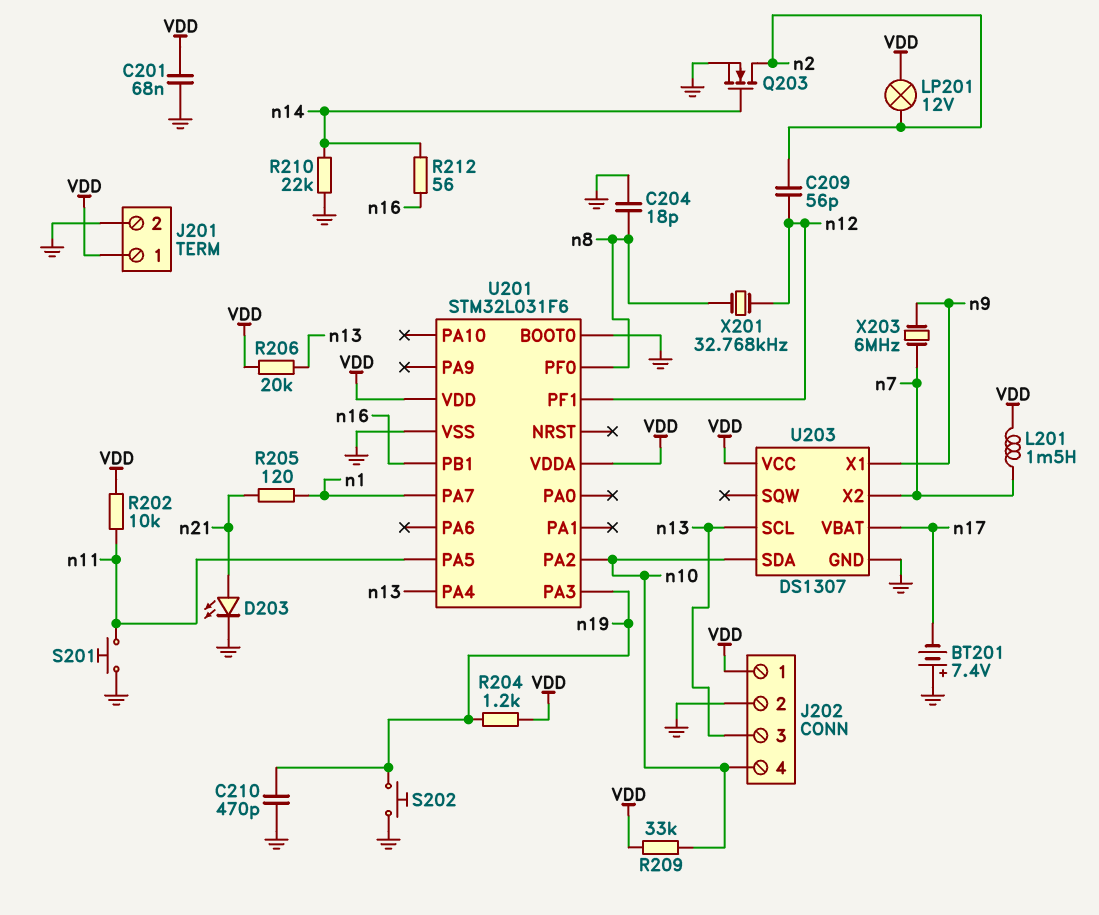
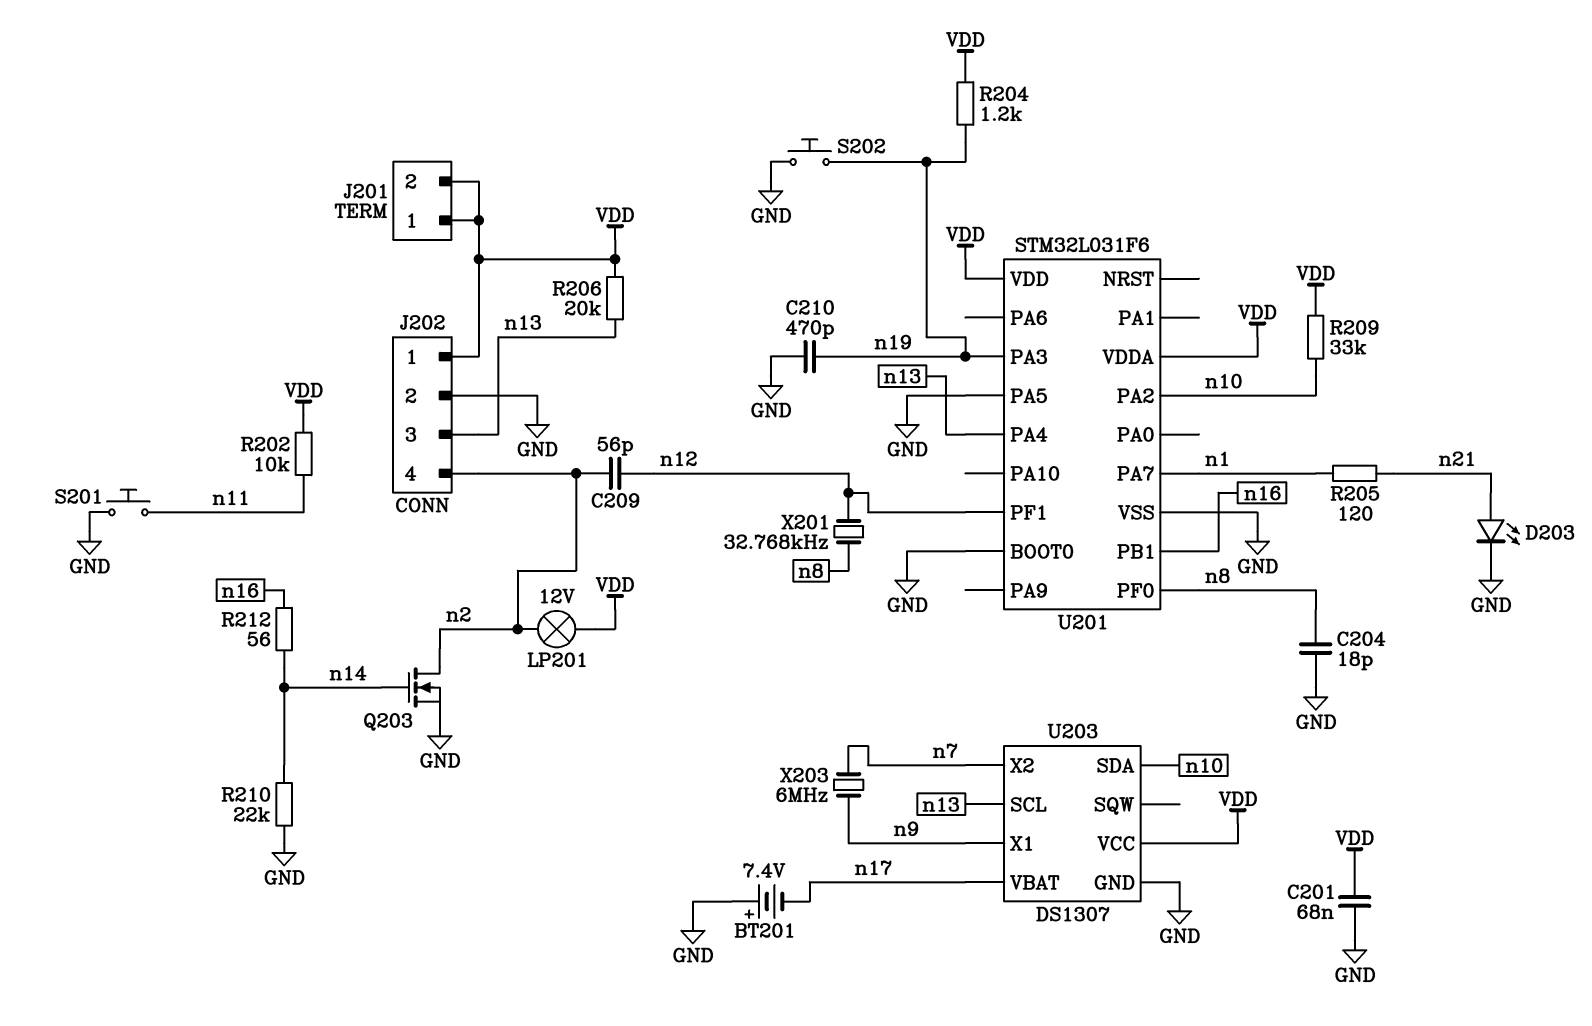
J201 pin 2: GND -> VDD
J202 pin 4: n10 -> n2
L201: 1.5mH (VDD, n7) -> none
U201 pin PA5: n11 -> GND

